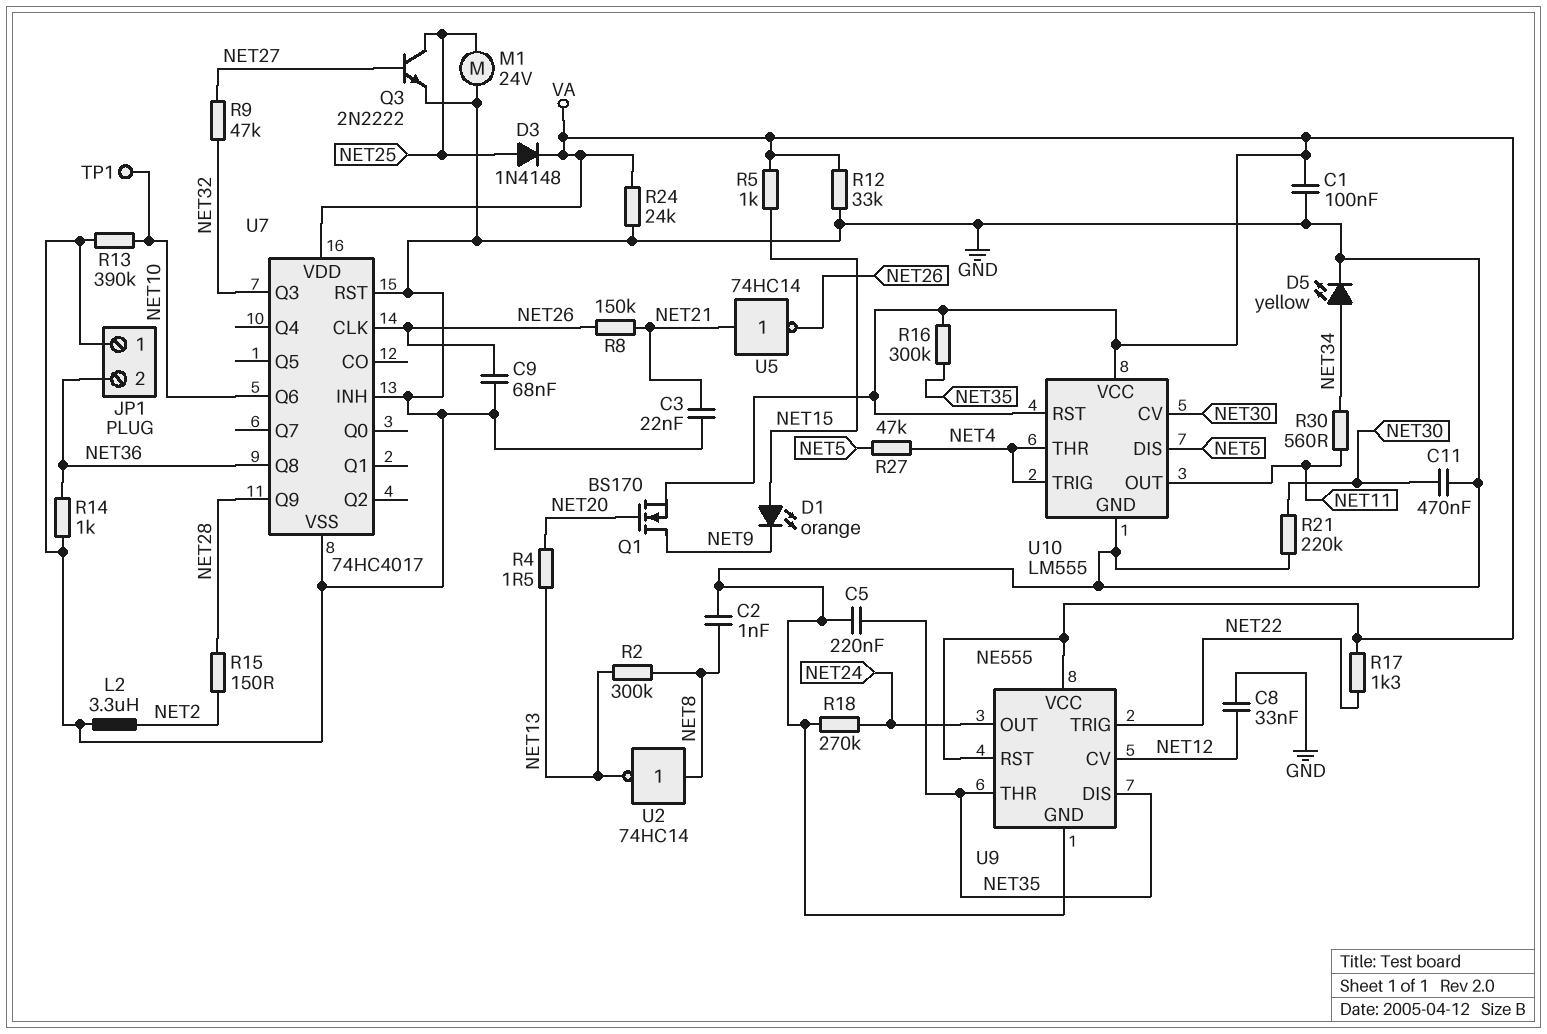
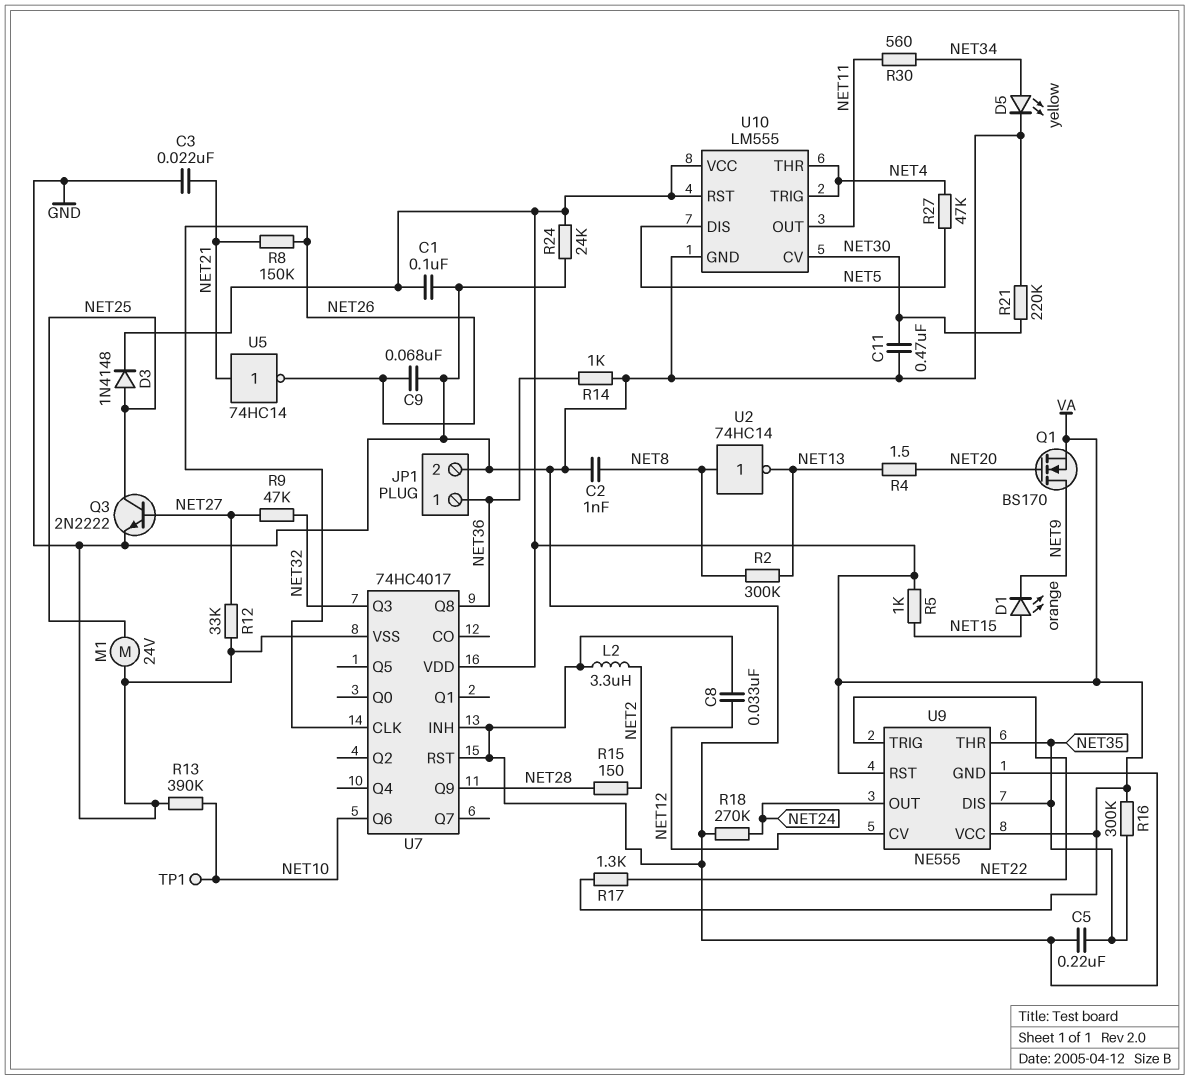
JP1 pin 1: GND -> NET36
JP1 pin 2: NET36 -> GND
R12: 33k (GND, VA) -> 33k (GND, NET27)

